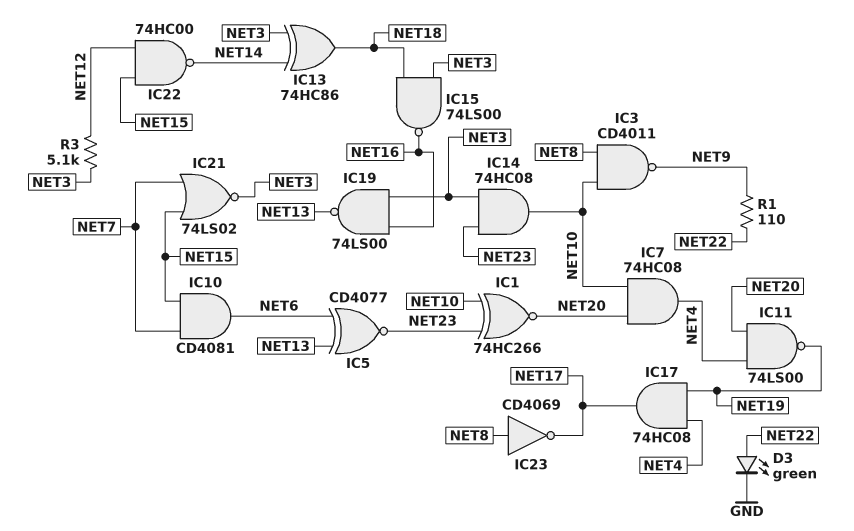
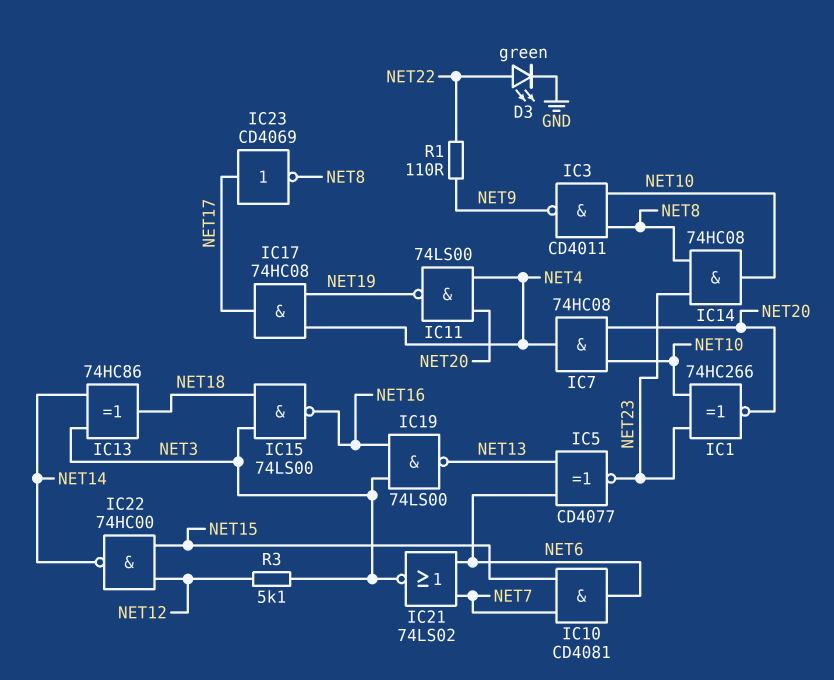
IC14: AND 74HC08 (in NET3, in NET23, out NET10) -> AND 74HC08 (in NET8, in NET23, out NET10)
IC21: NOR 74LS02 (in NET7, in NET15, out NET3) -> NOR 74LS02 (in NET6, in NET7, out NET3)
IC23: NOT CD4069 (in NET8, out NET17) -> NOT CD4069 (in NET17, out NET8)

